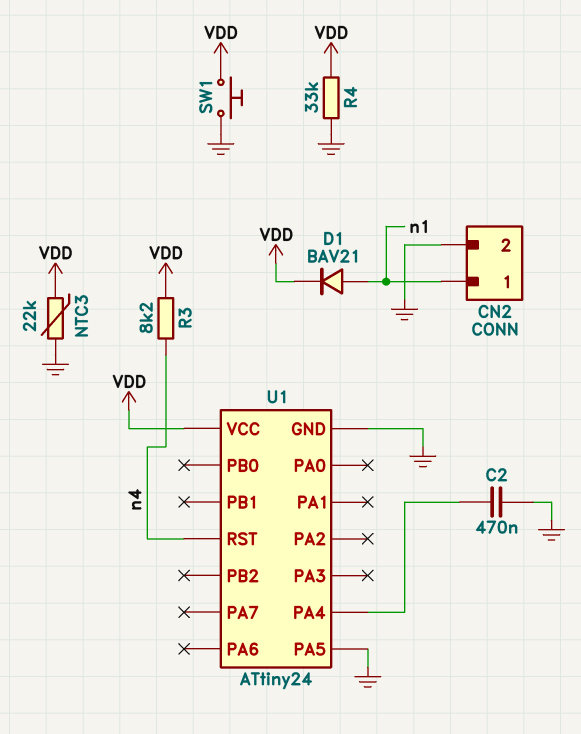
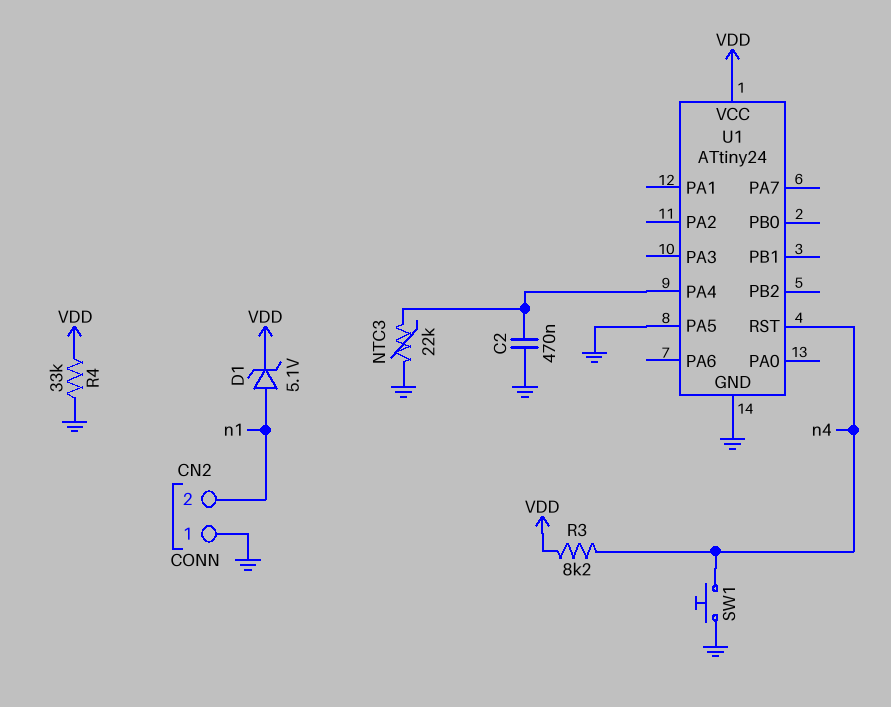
CN2 pin 1: n1 -> GND
CN2 pin 2: GND -> n1
D1: diode BAV21 (A n1, K VDD) -> zener 5.1V (A n1, K VDD)
NTC3: 22k (GND, VDD) -> 22k (GND, U1/PA4)
SW1: button (GND, VDD) -> button (GND, n4)

